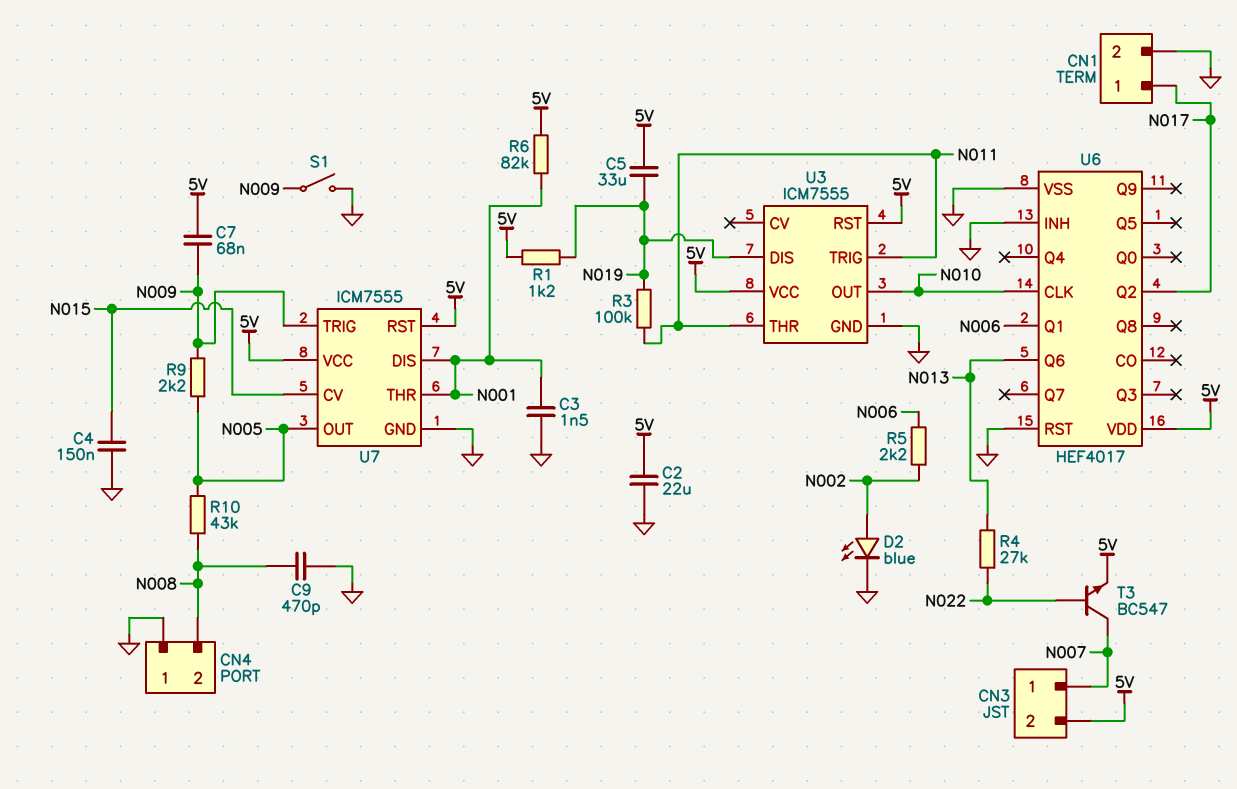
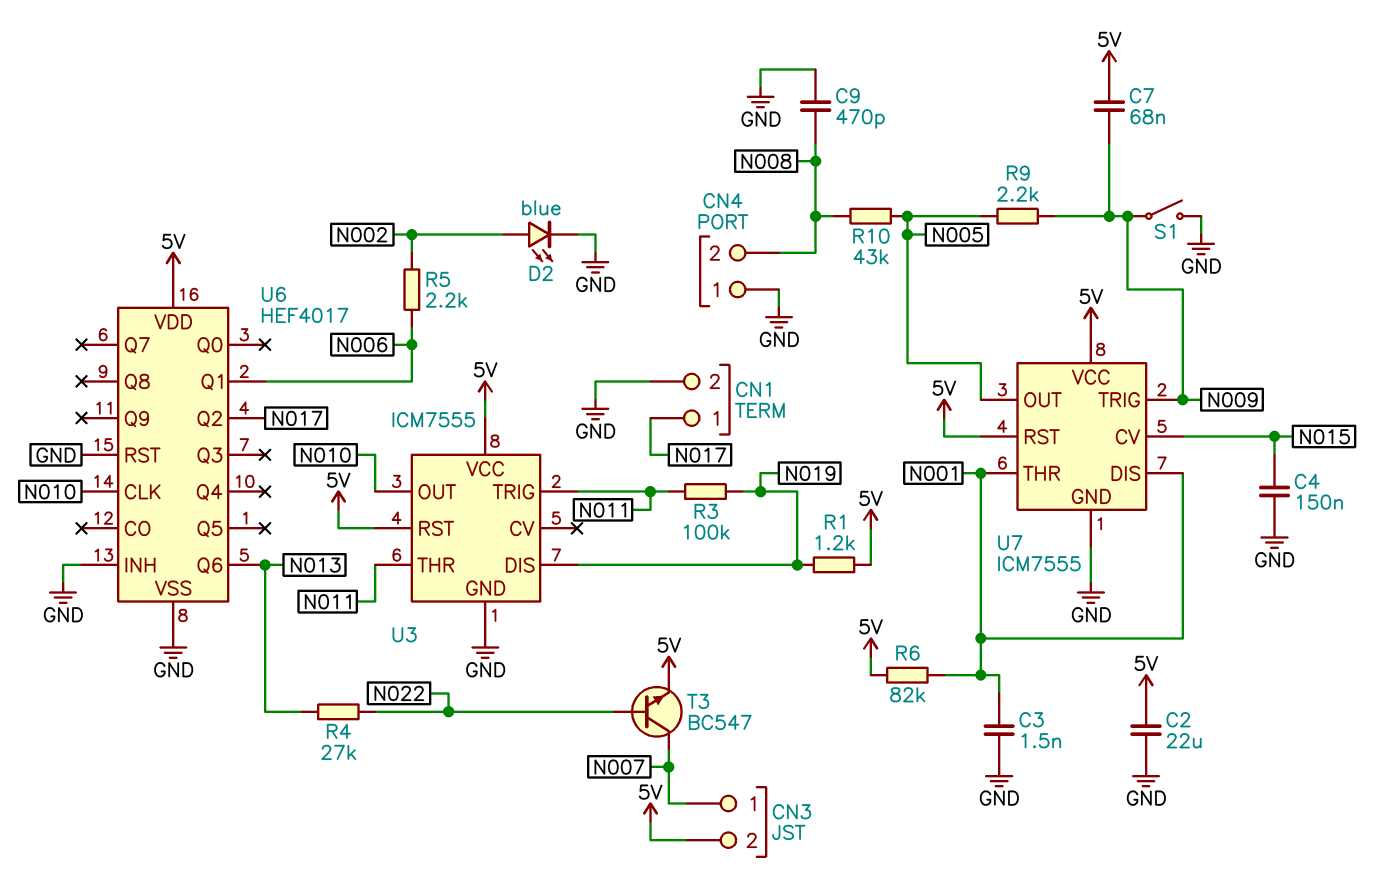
C5: 33uF (5V, N019) -> none

